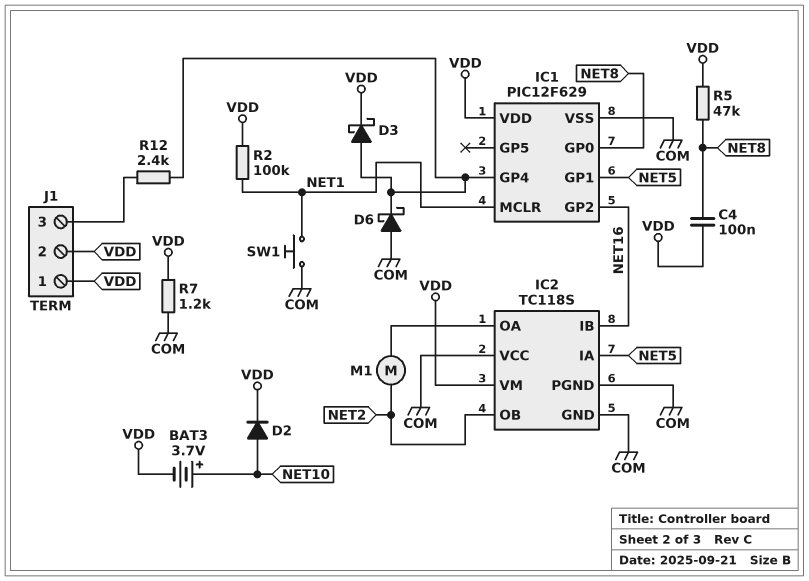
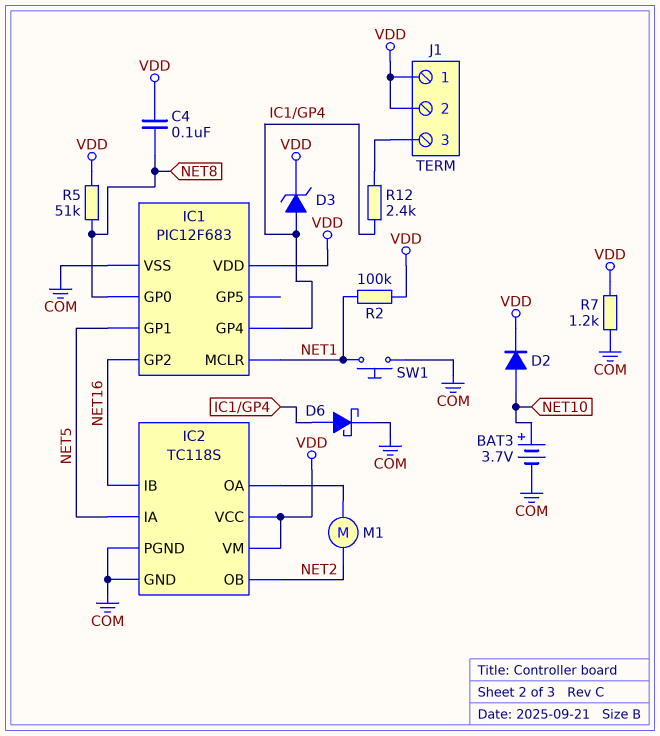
BAT3: 3.7V (plus NET10, minus VDD) -> 3.7V (plus NET10, minus COM)
D3: schottky (A IC1/GP4, K VDD) -> zener (A IC1/GP4, K VDD)
D6: schottky (A COM, K IC1/GP4) -> schottky (A IC1/GP4, K COM)
IC1: PIC12F629 -> PIC12F683
IC2 pin VCC: COM -> VDD
R5: 47k (NET8, VDD) -> 51k (NET8, VDD)

